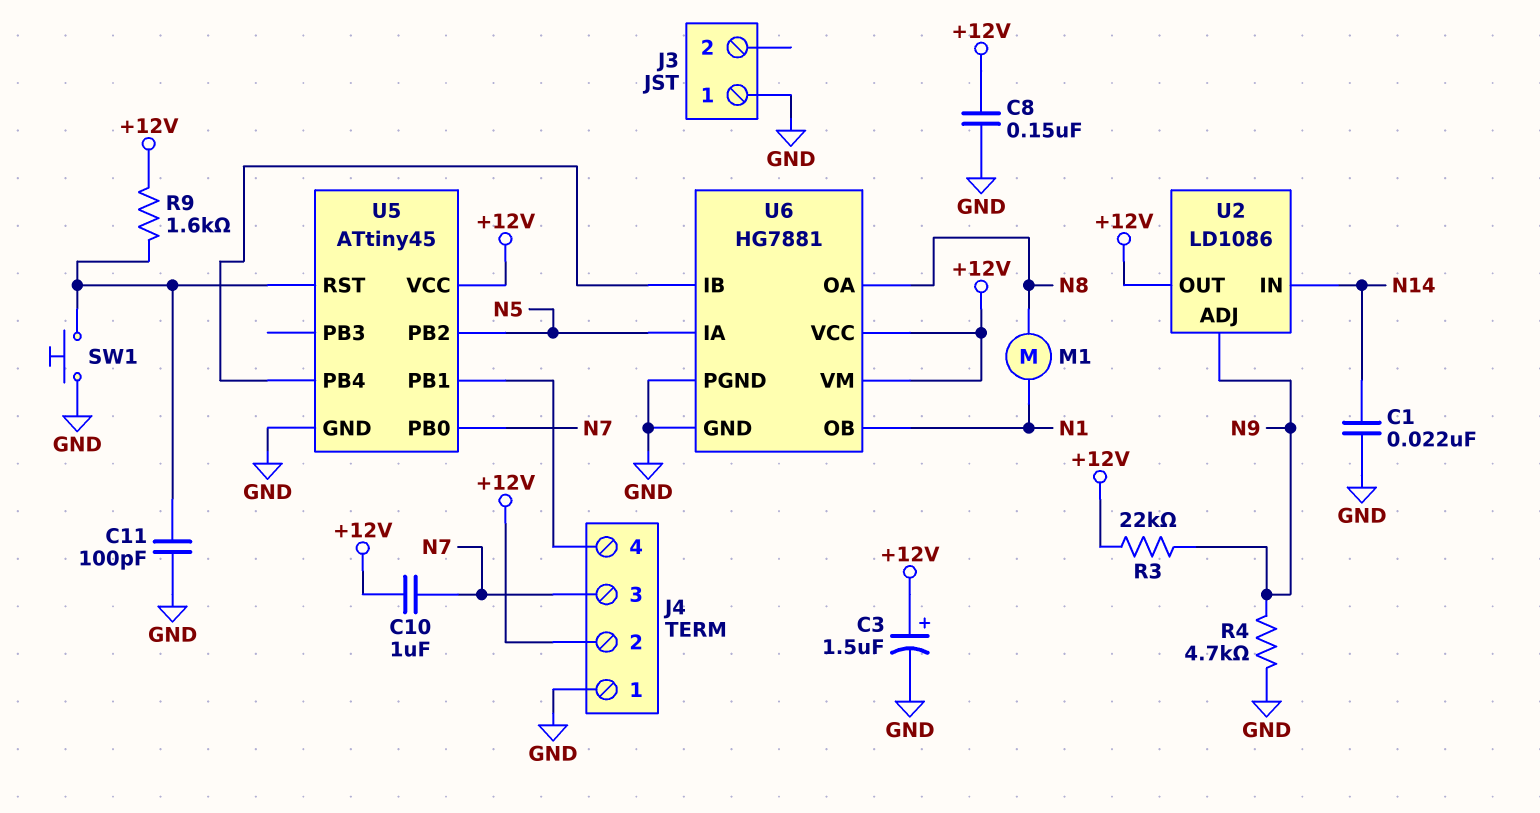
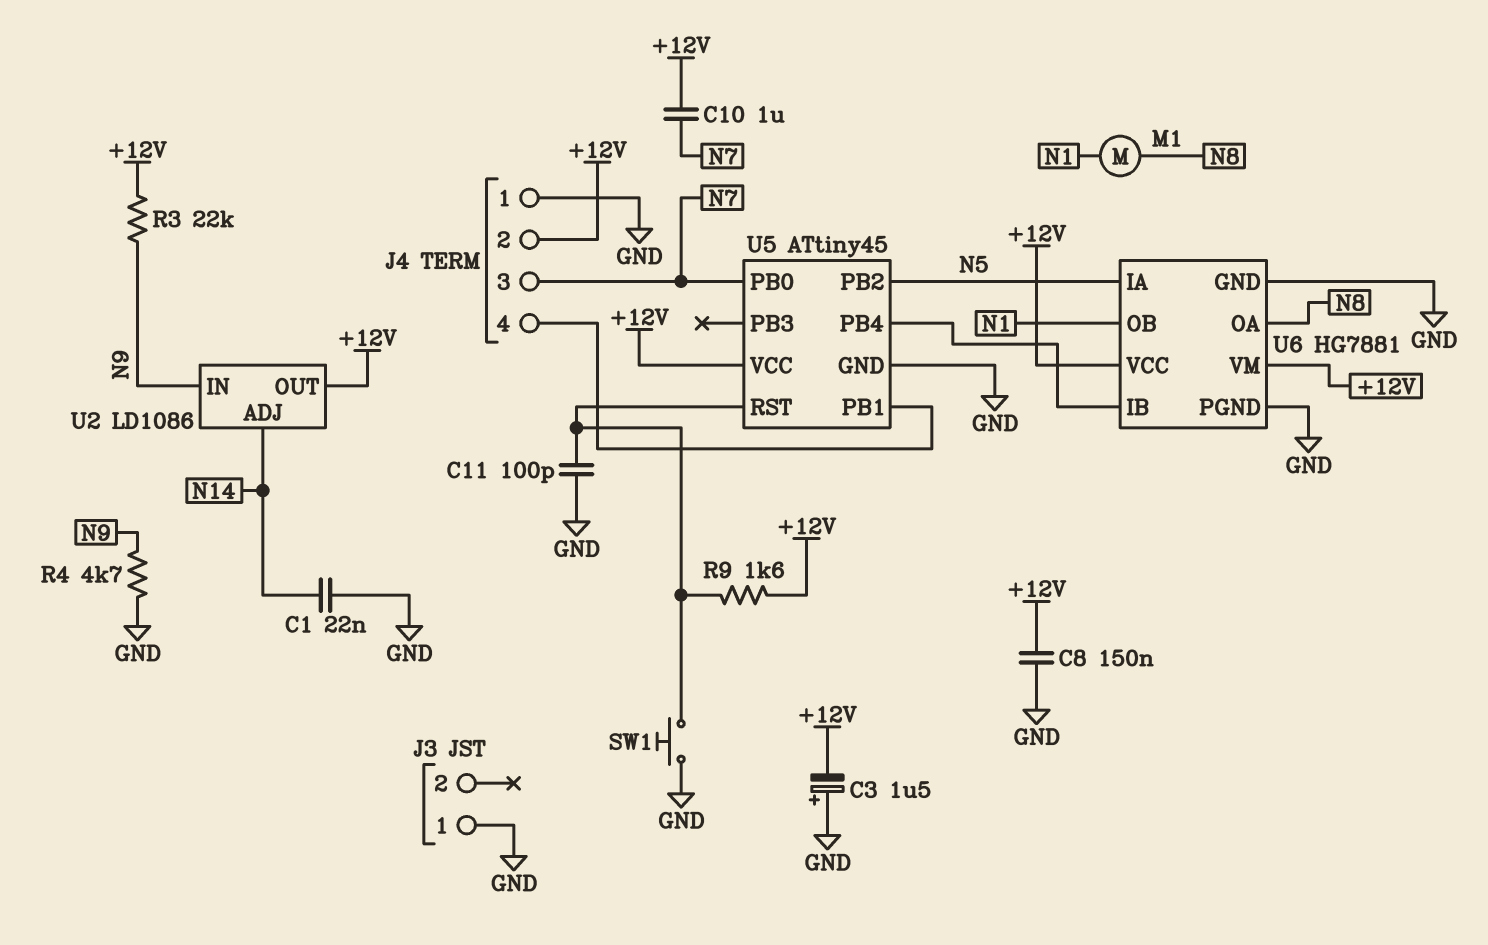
C3: 1.5uF (plus +12V, minus GND) -> 1.5uF (plus GND, minus +12V)
U2 pin ADJ: N9 -> N14
U2 pin IN: N14 -> N9

